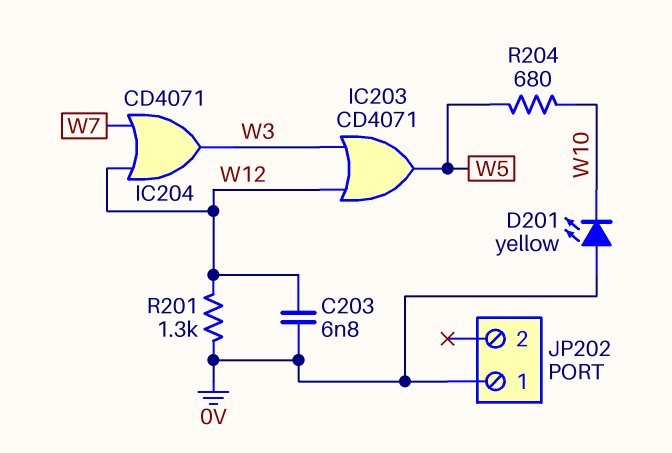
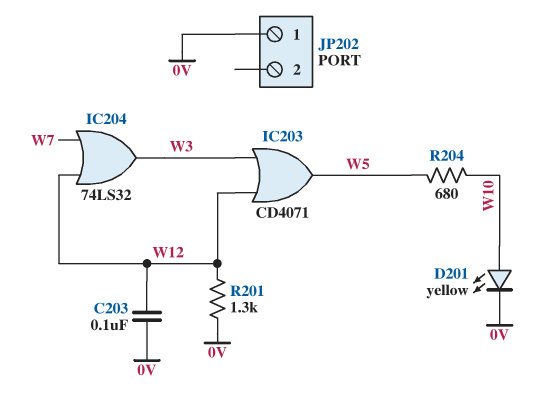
C203: 6.8nF (0V, W12) -> 100nF (0V, W12)
D201: LED yellow (A 0V, K W10) -> LED yellow (A W10, K 0V)
IC204: OR CD4071 (in W7, in W12, out W3) -> OR 74LS32 (in W7, in W12, out W3)

